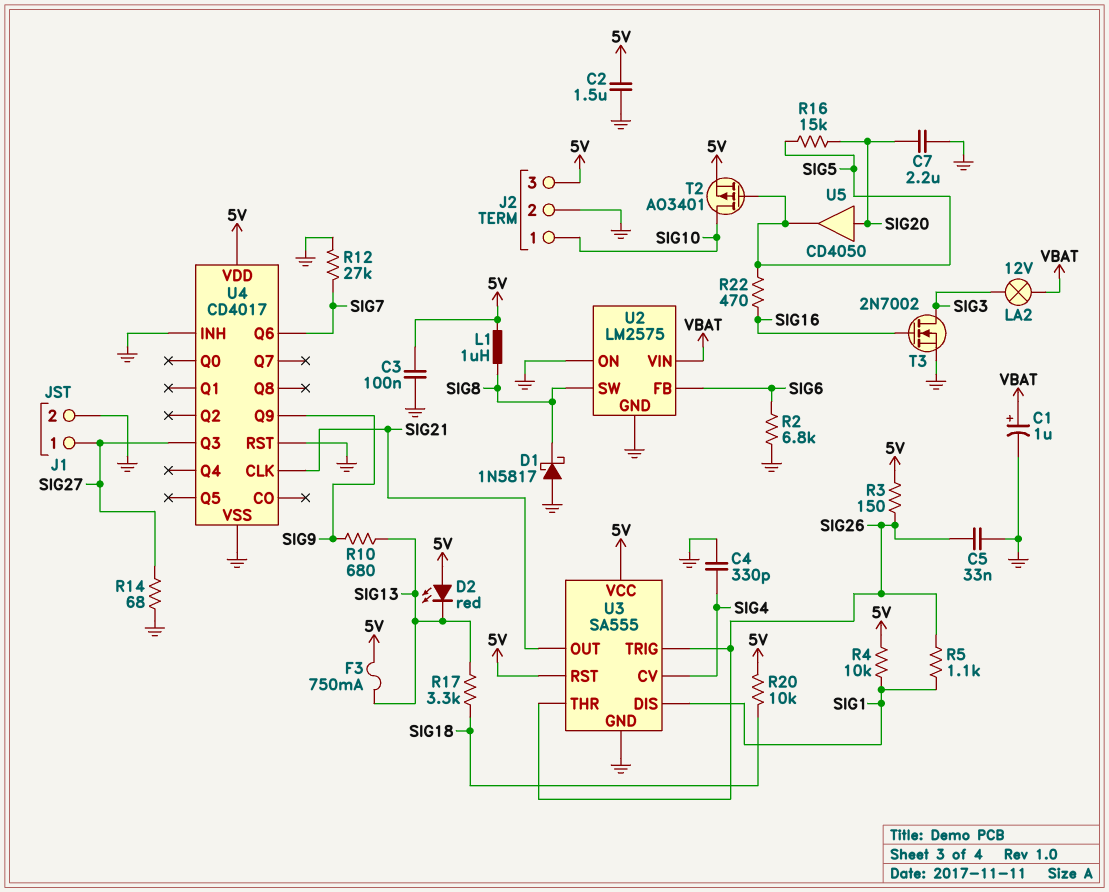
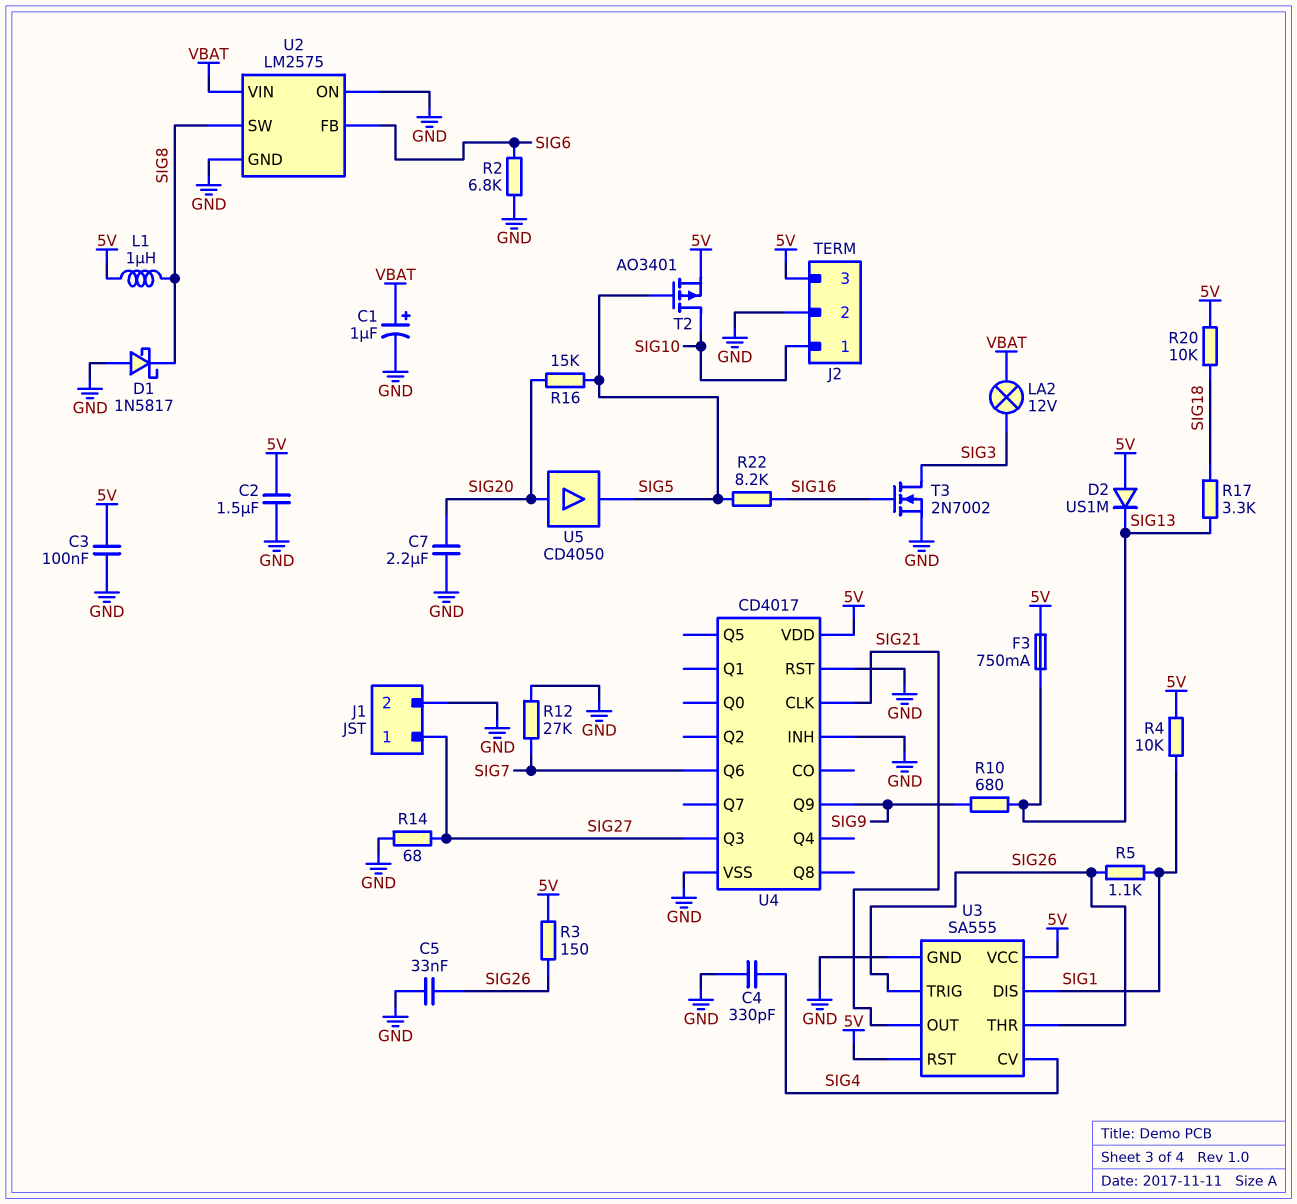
D2: LED red (A 5V, K SIG13) -> diode US1M (A 5V, K SIG13)
R22: 470 (SIG5, SIG16) -> 8.2k (SIG5, SIG16)

